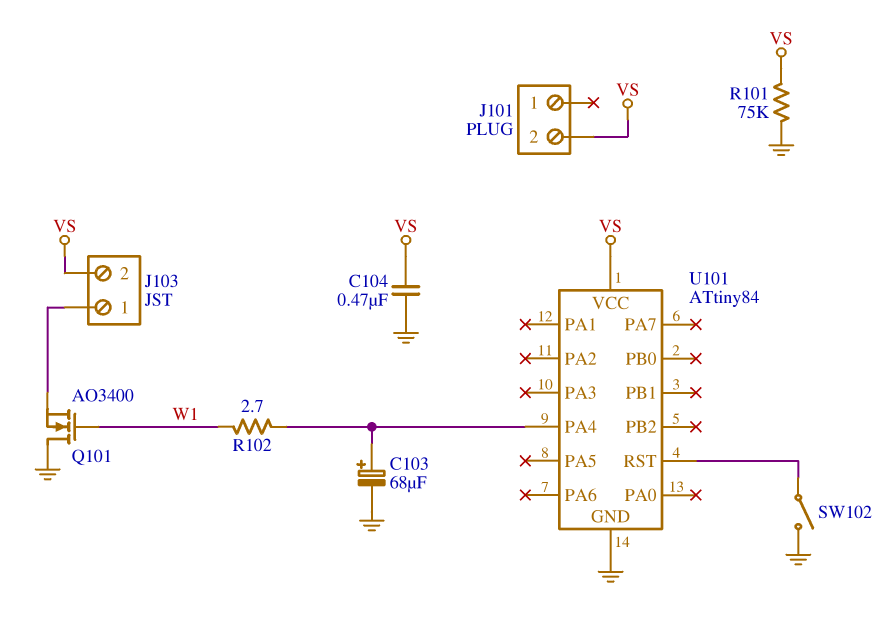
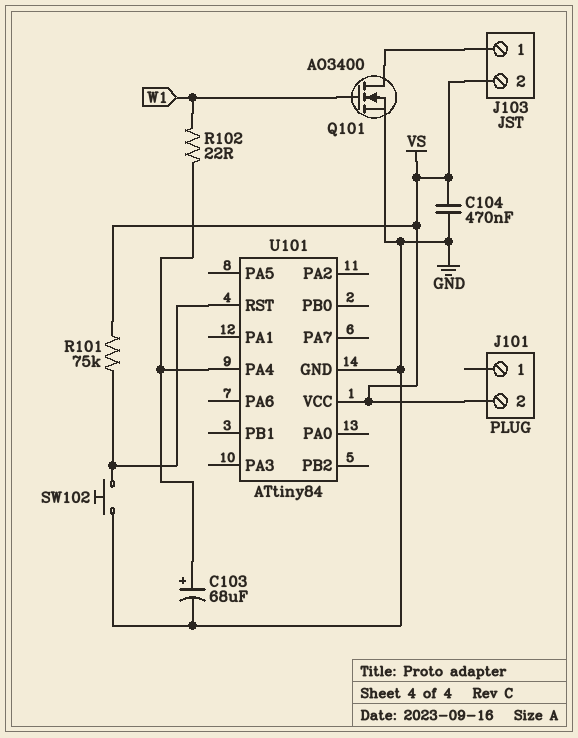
Q101: NMOS AO3400 (G W1, D GND, S J103/1) -> NMOS AO3400 (G W1, D J103/1, S GND)
R101: 75k (GND, VS) -> 75k (U101/RST, VS)
R102: 2.7 (U101/PA4, W1) -> 22 (U101/PA4, W1)
SW102: switch (GND, U101/RST) -> button (GND, U101/RST)

